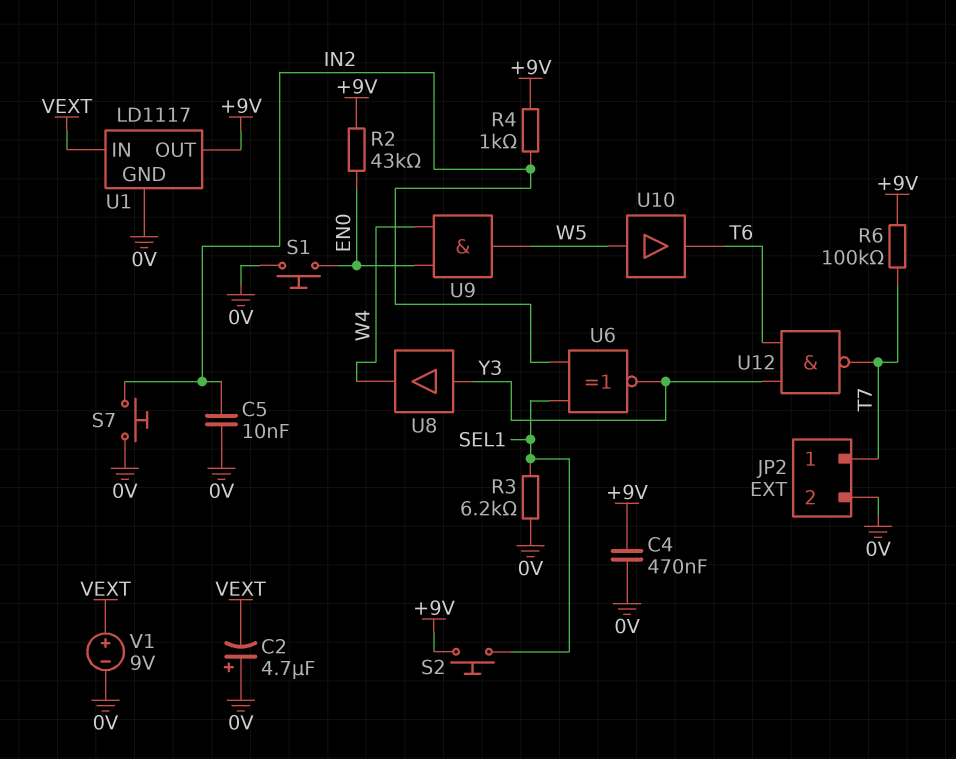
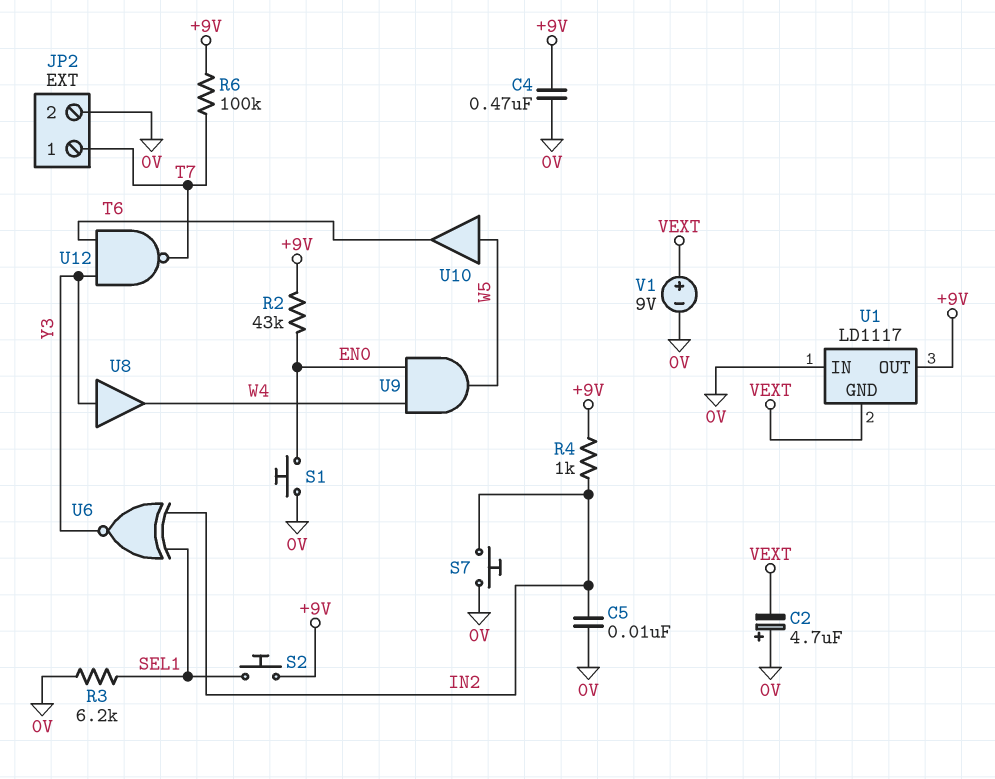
U1 pin GND: 0V -> VEXT
U1 pin IN: VEXT -> 0V

